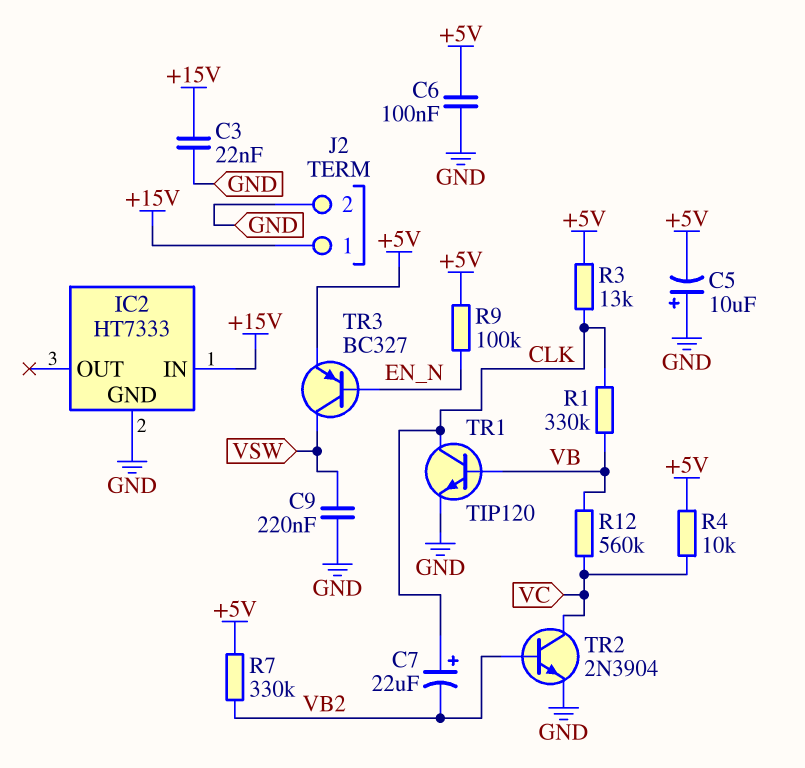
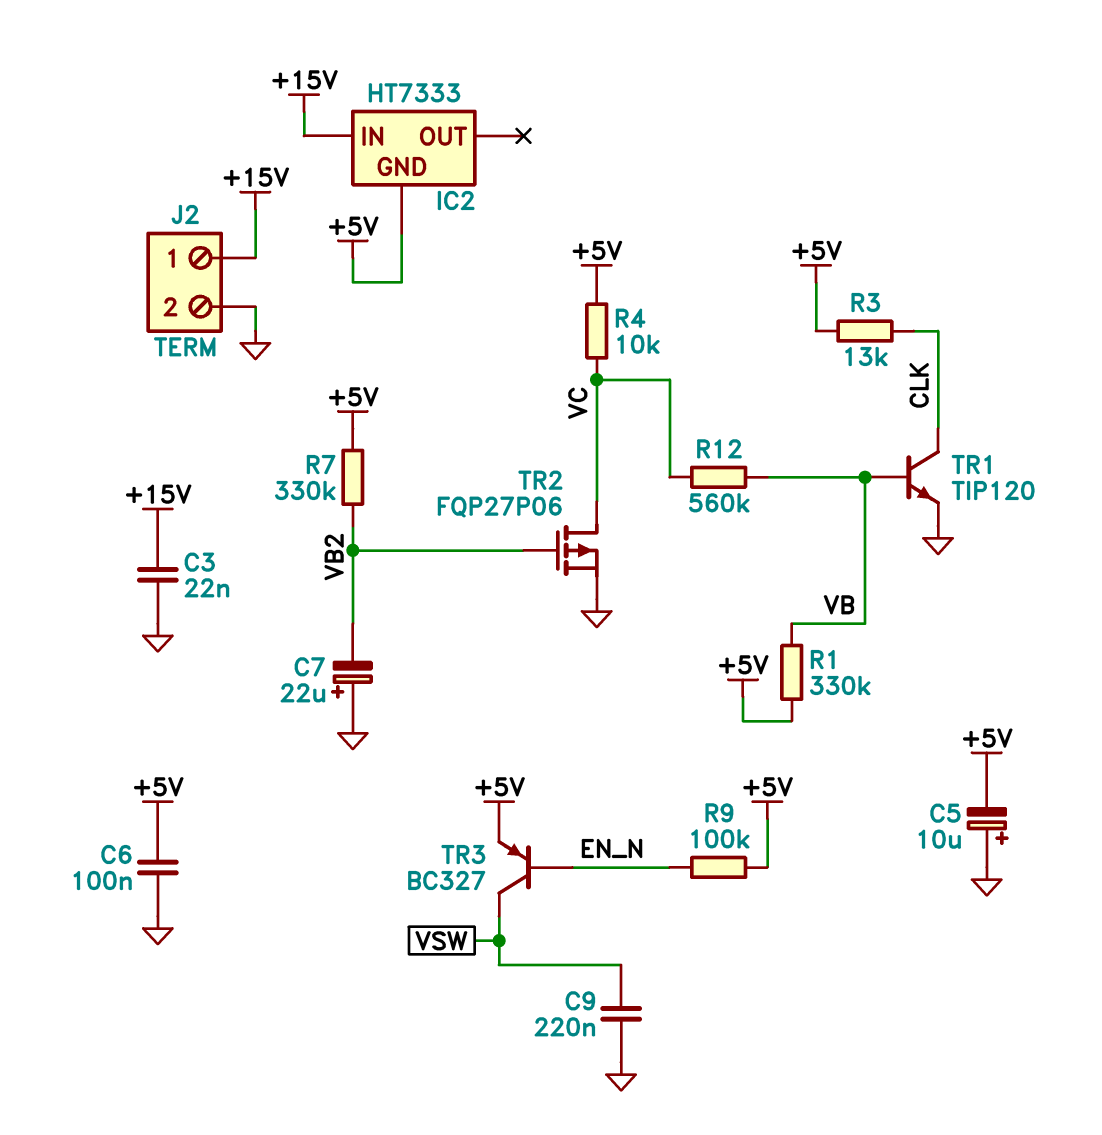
C7: 22uF (plus CLK, minus VB2) -> 22uF (plus GND, minus VB2)
IC2 pin GND: GND -> +5V
R1: 330k (CLK, VB) -> 330k (+5V, VB)
TR2: NPN 2N3904 (B VB2, C VC, E GND) -> PMOS FQP27P06 (G VB2, D VC, S GND)

